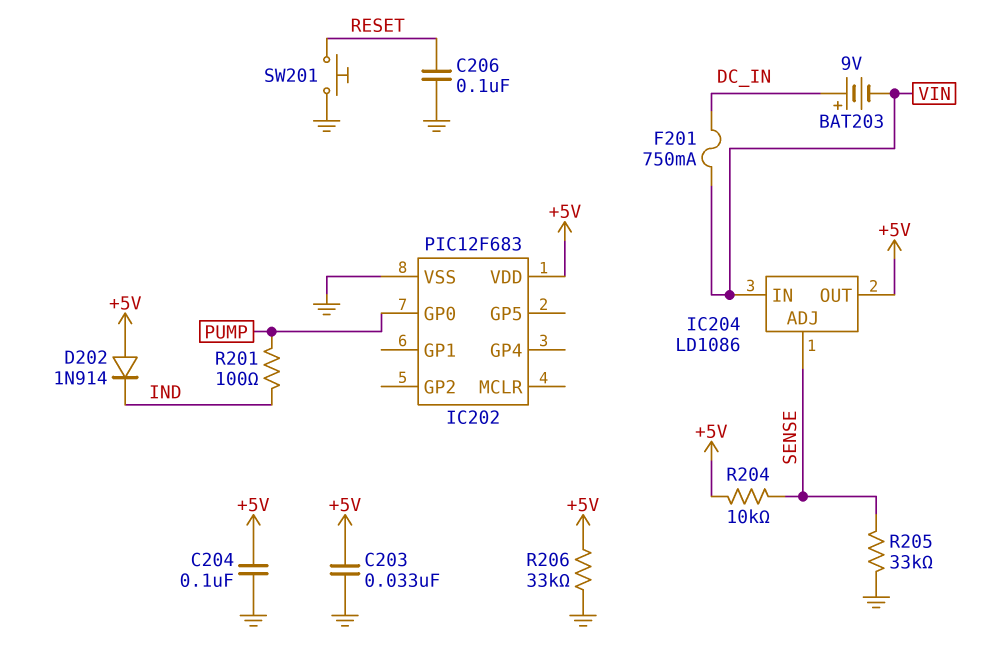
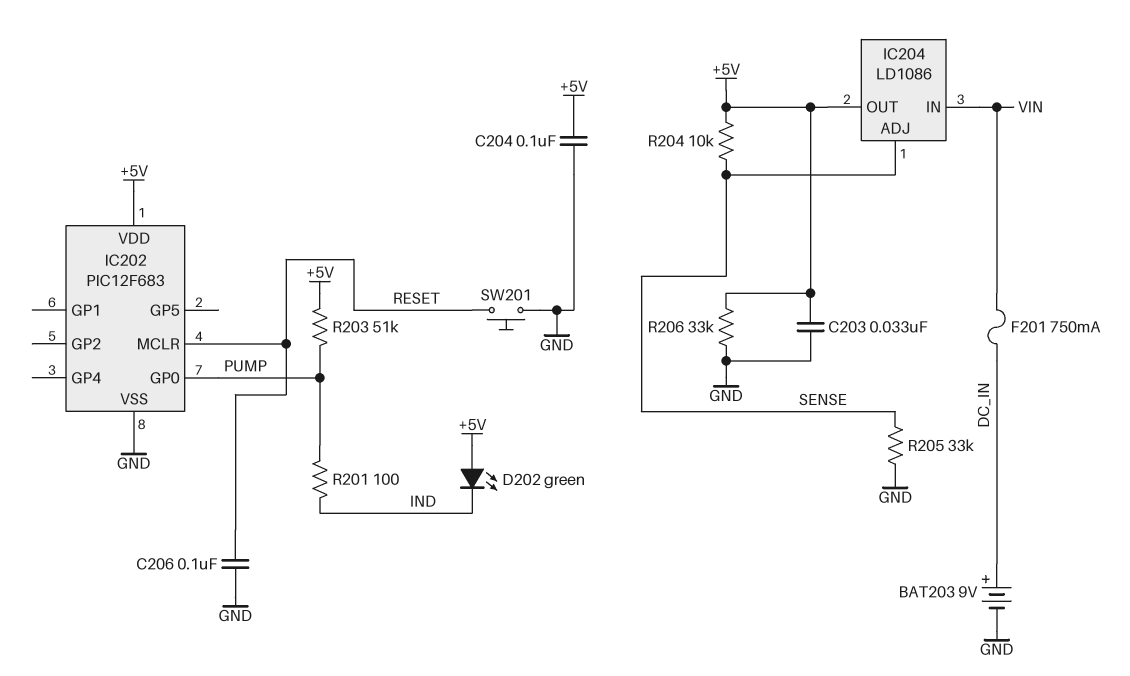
BAT203: 9V (plus DC_IN, minus VIN) -> 9V (plus DC_IN, minus GND)
D202: diode 1N914 (A +5V, K IND) -> LED green (A +5V, K IND)
IC202 pin MCLR: none -> RESET
R203: none -> 51k (+5V, PUMP)

